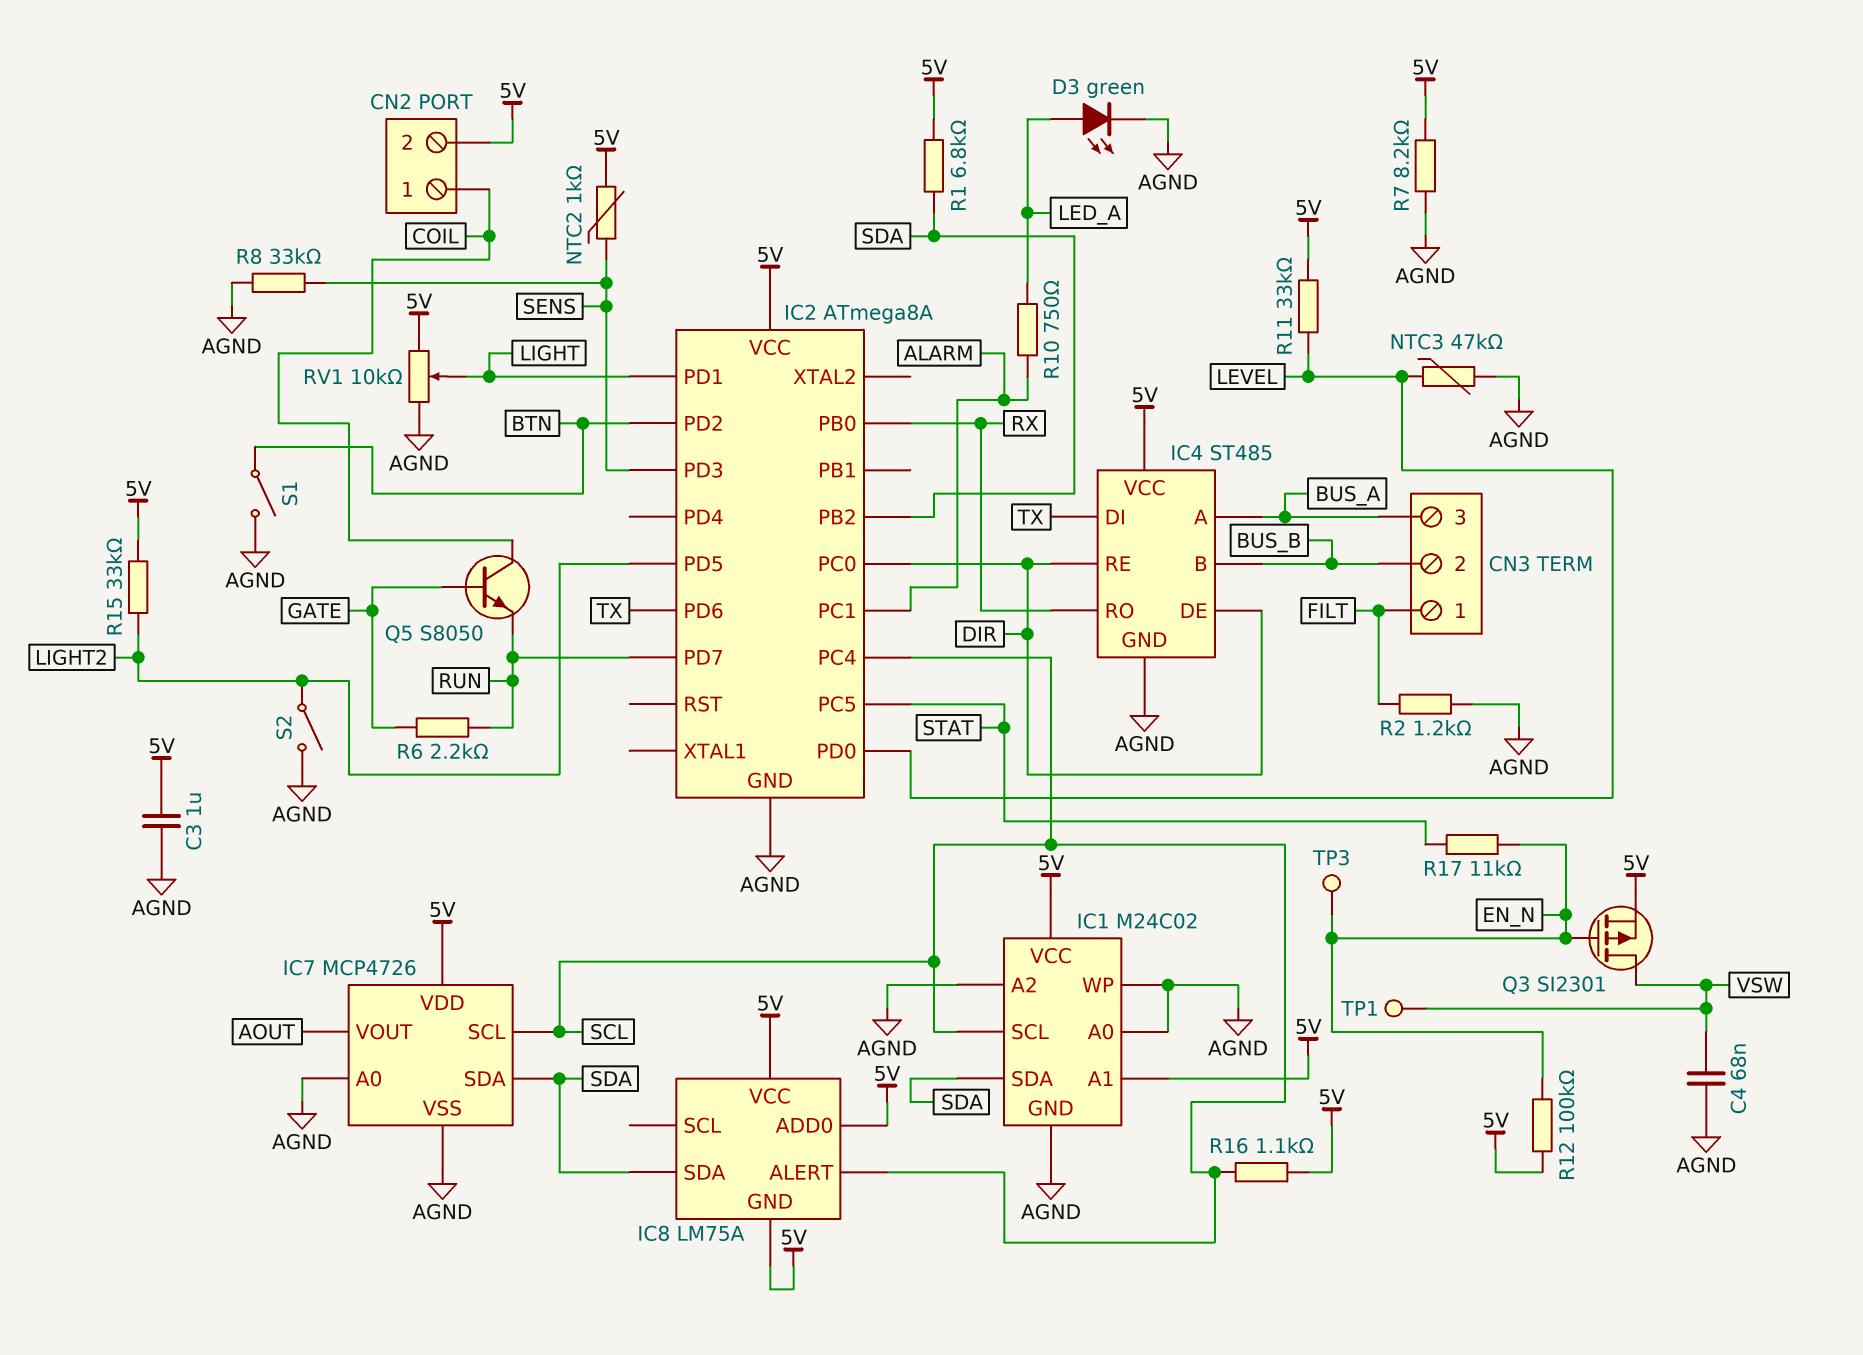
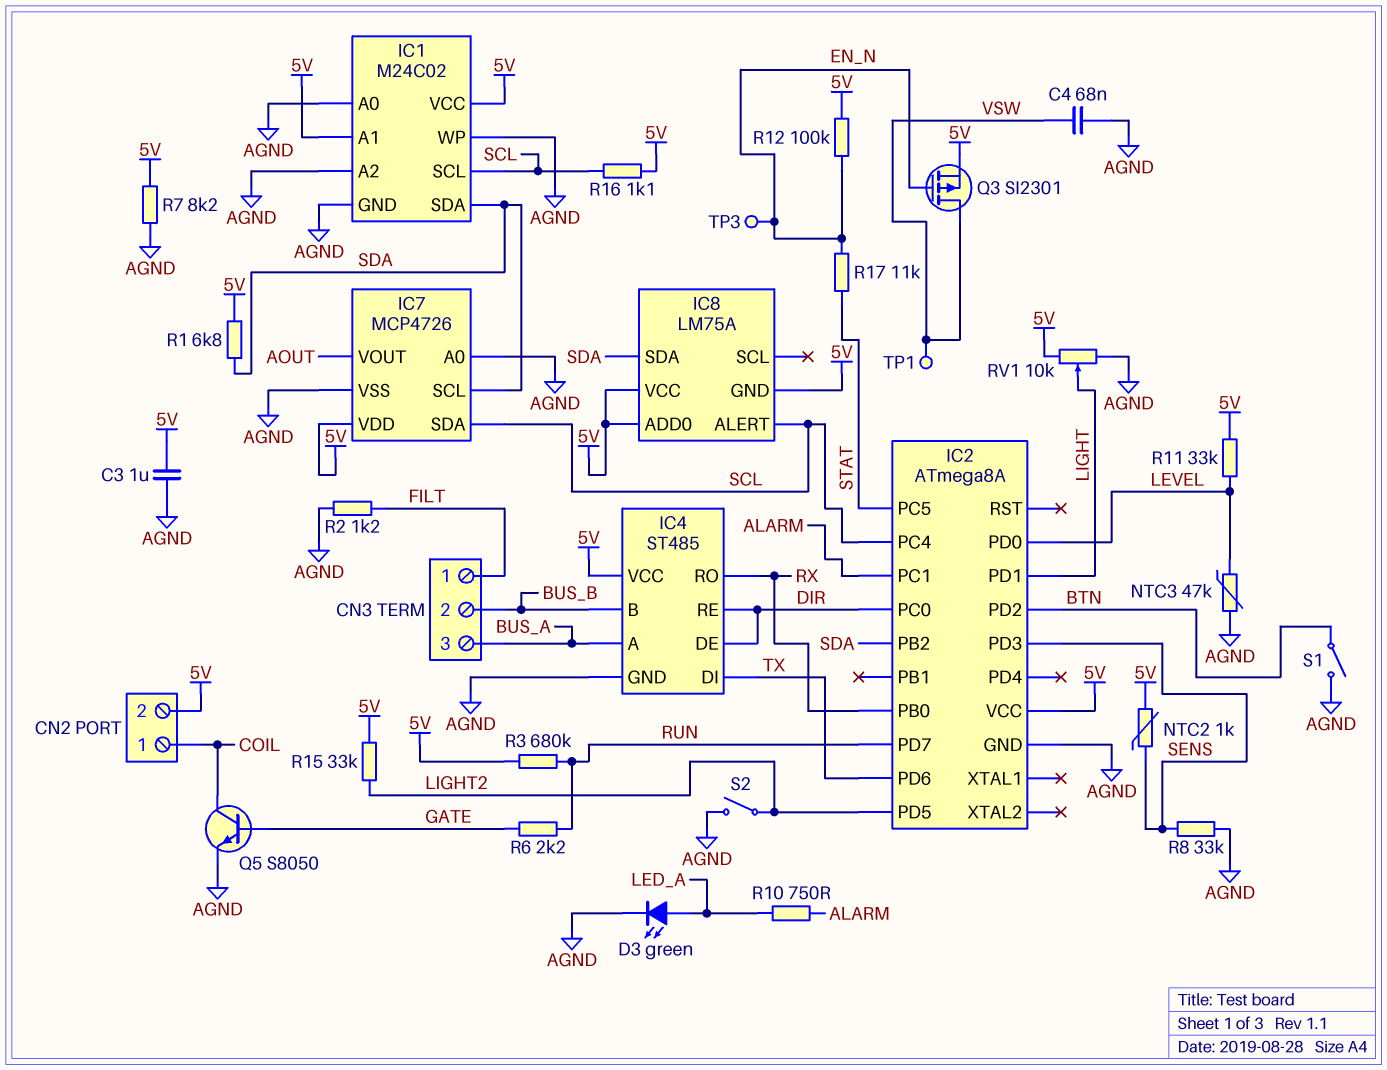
IC7 pin SCL: SCL -> SDA
IC7 pin SDA: SDA -> SCL
Q5: NPN S8050 (B GATE, C COIL, E RUN) -> NPN S8050 (B GATE, C COIL, E AGND)
R3: none -> 680k (5V, RUN)

